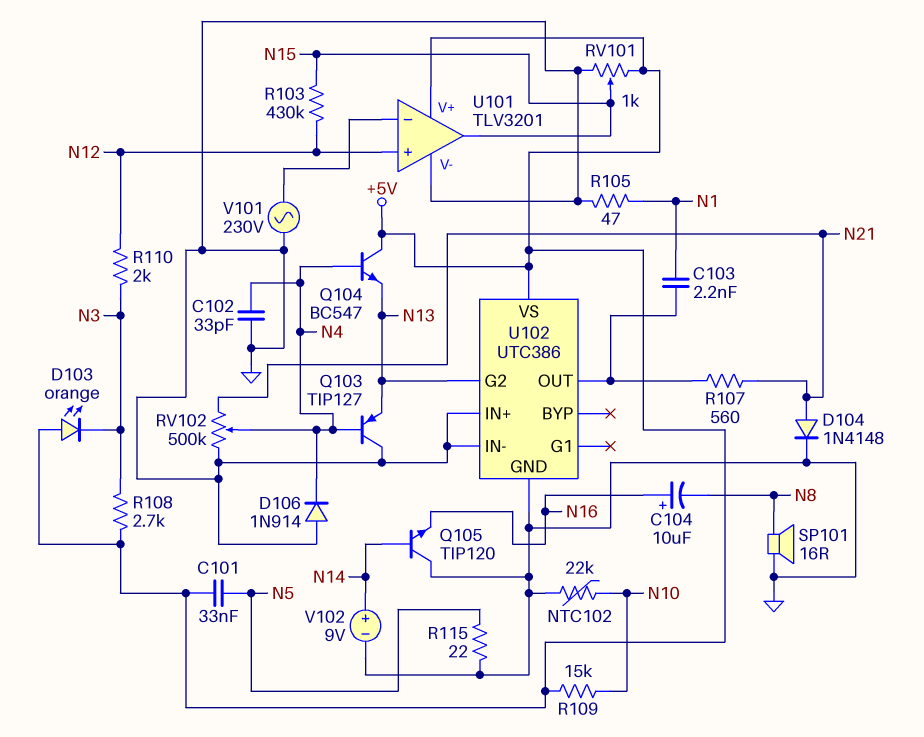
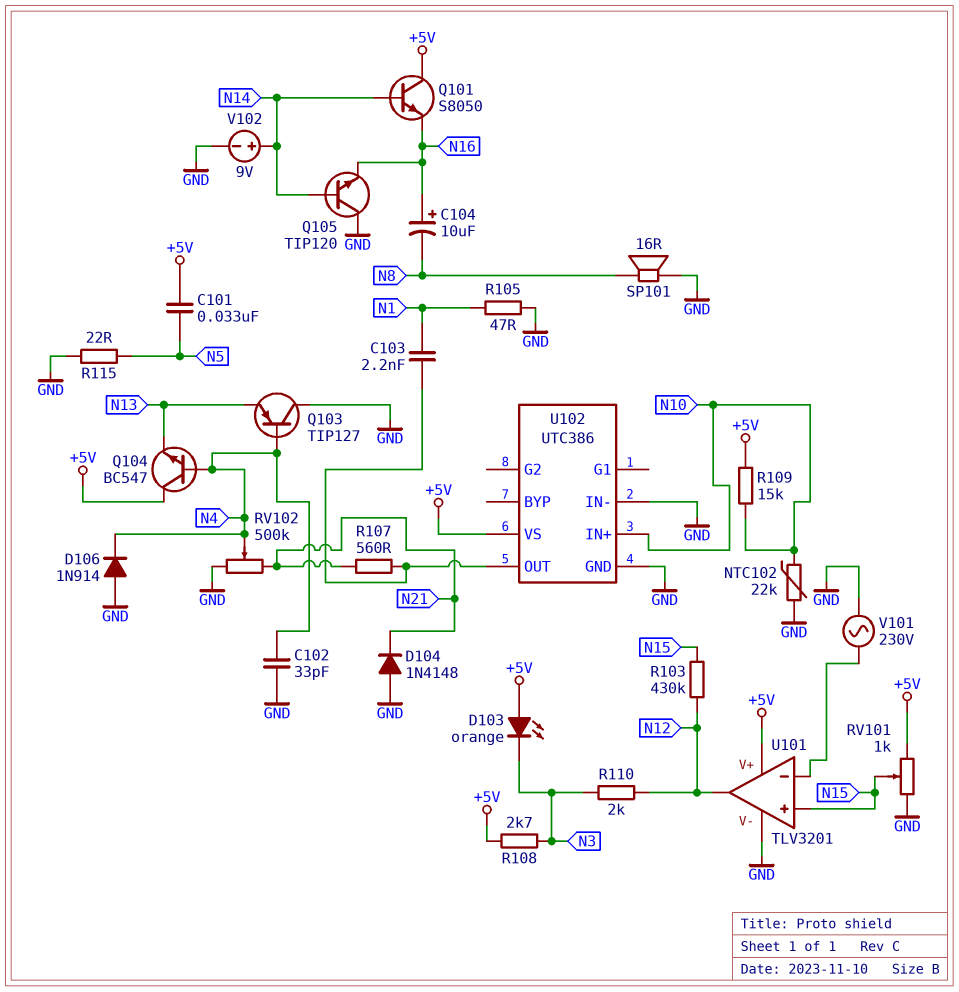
D104: diode 1N4148 (A N21, K GND) -> diode 1N4148 (A GND, K N21)
Q101: none -> NPN S8050 (B N14, C +5V, E N16)
U101 pin in+: N12 -> N15
U101 pin out: N15 -> N12
U102 pin G2: N13 -> none
U102 pin IN+: GND -> N10

